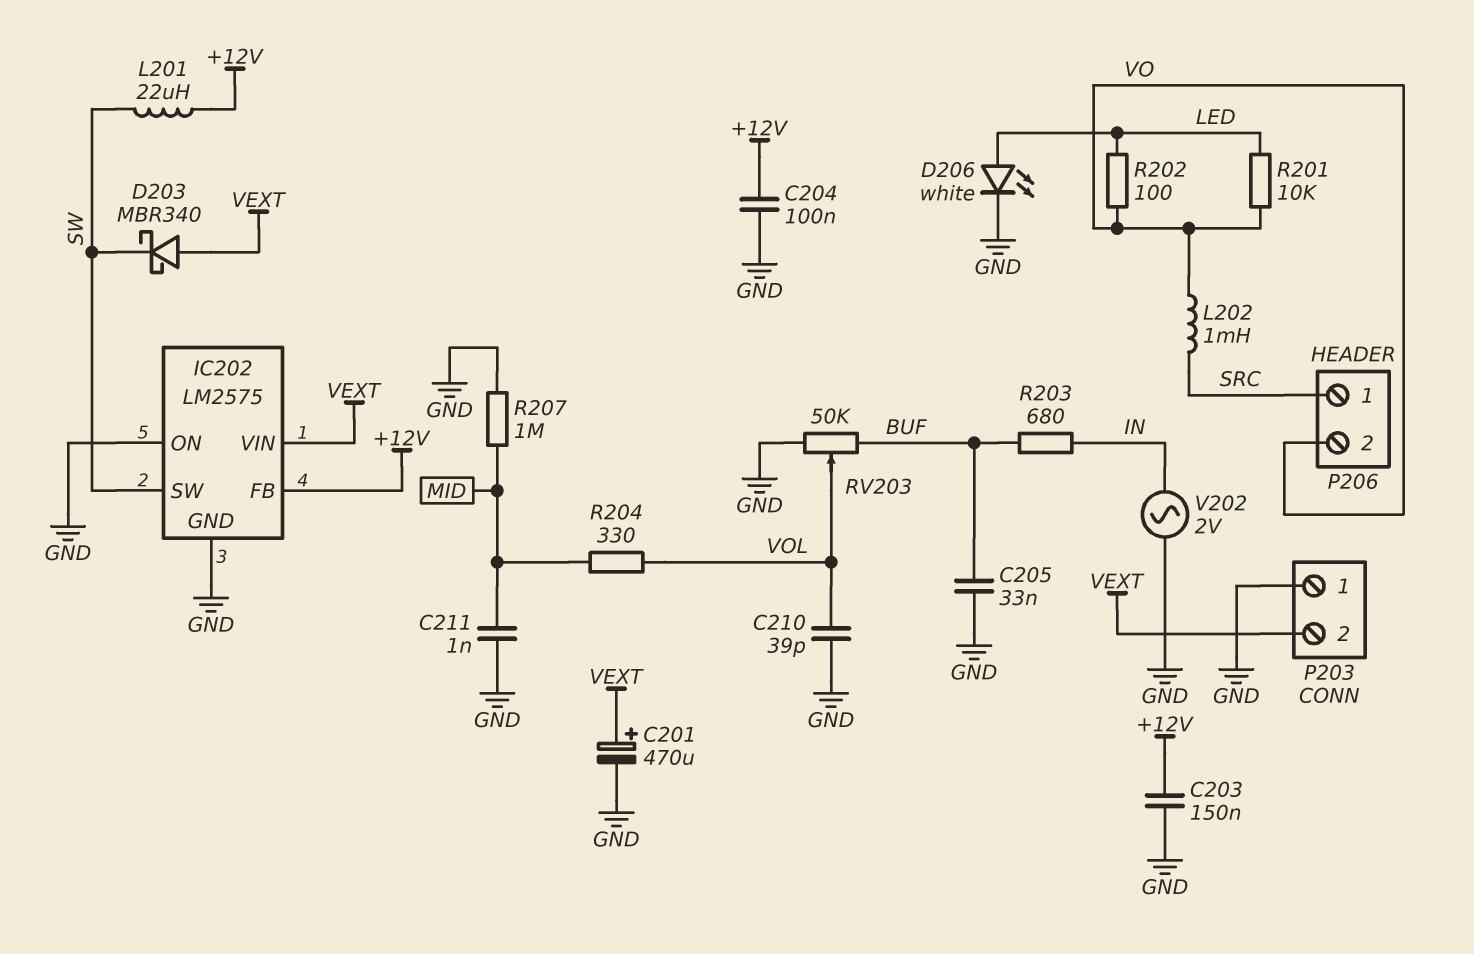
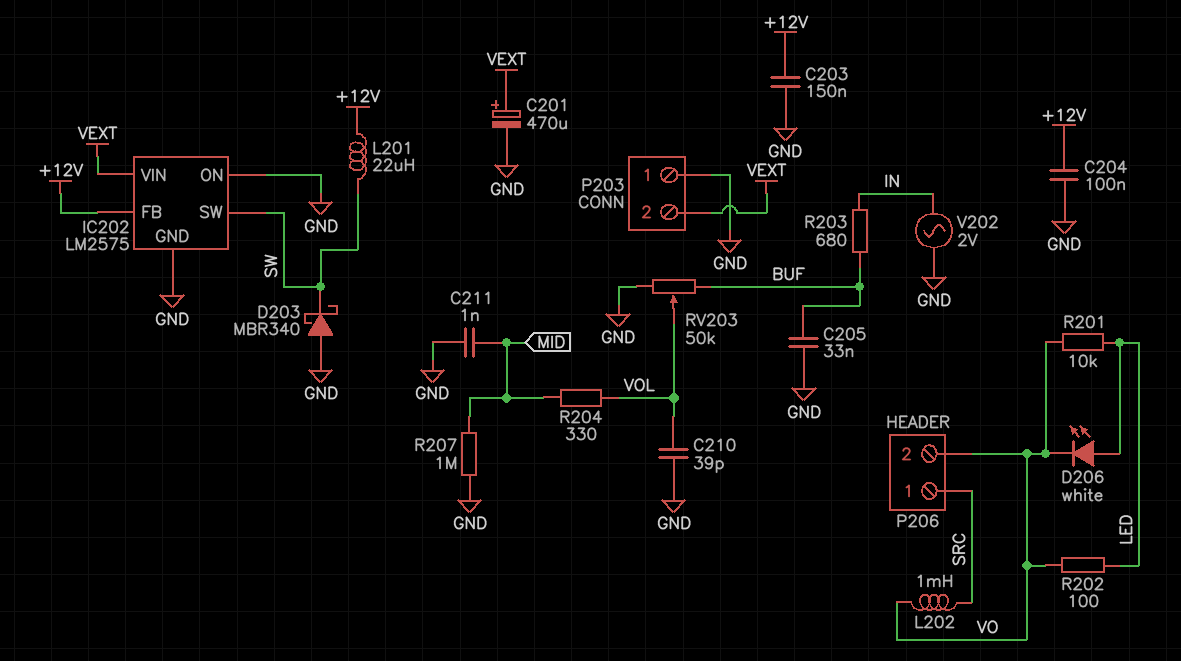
D203: schottky MBR340 (A VEXT, K SW) -> schottky MBR340 (A GND, K SW)
D206: LED white (A LED, K GND) -> LED white (A LED, K VO)

